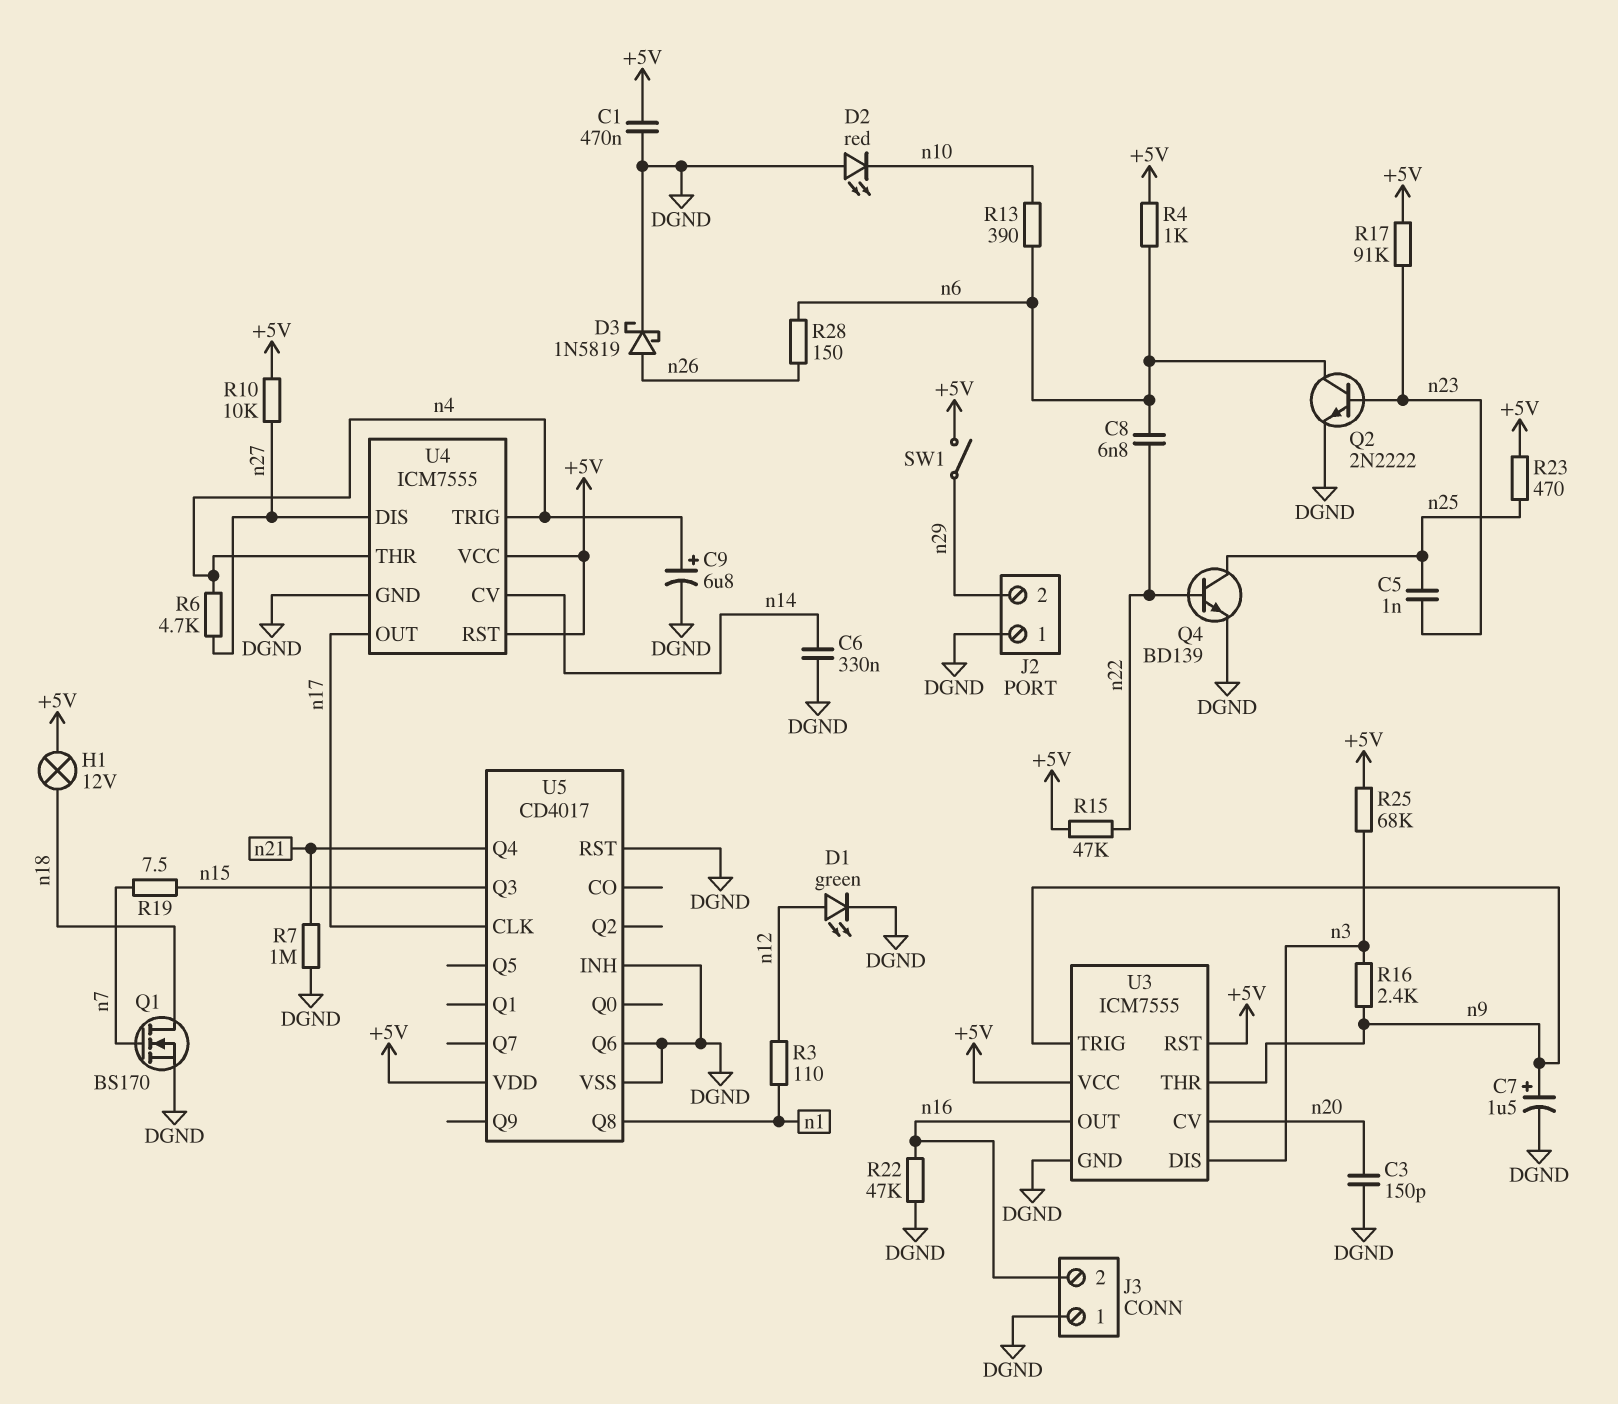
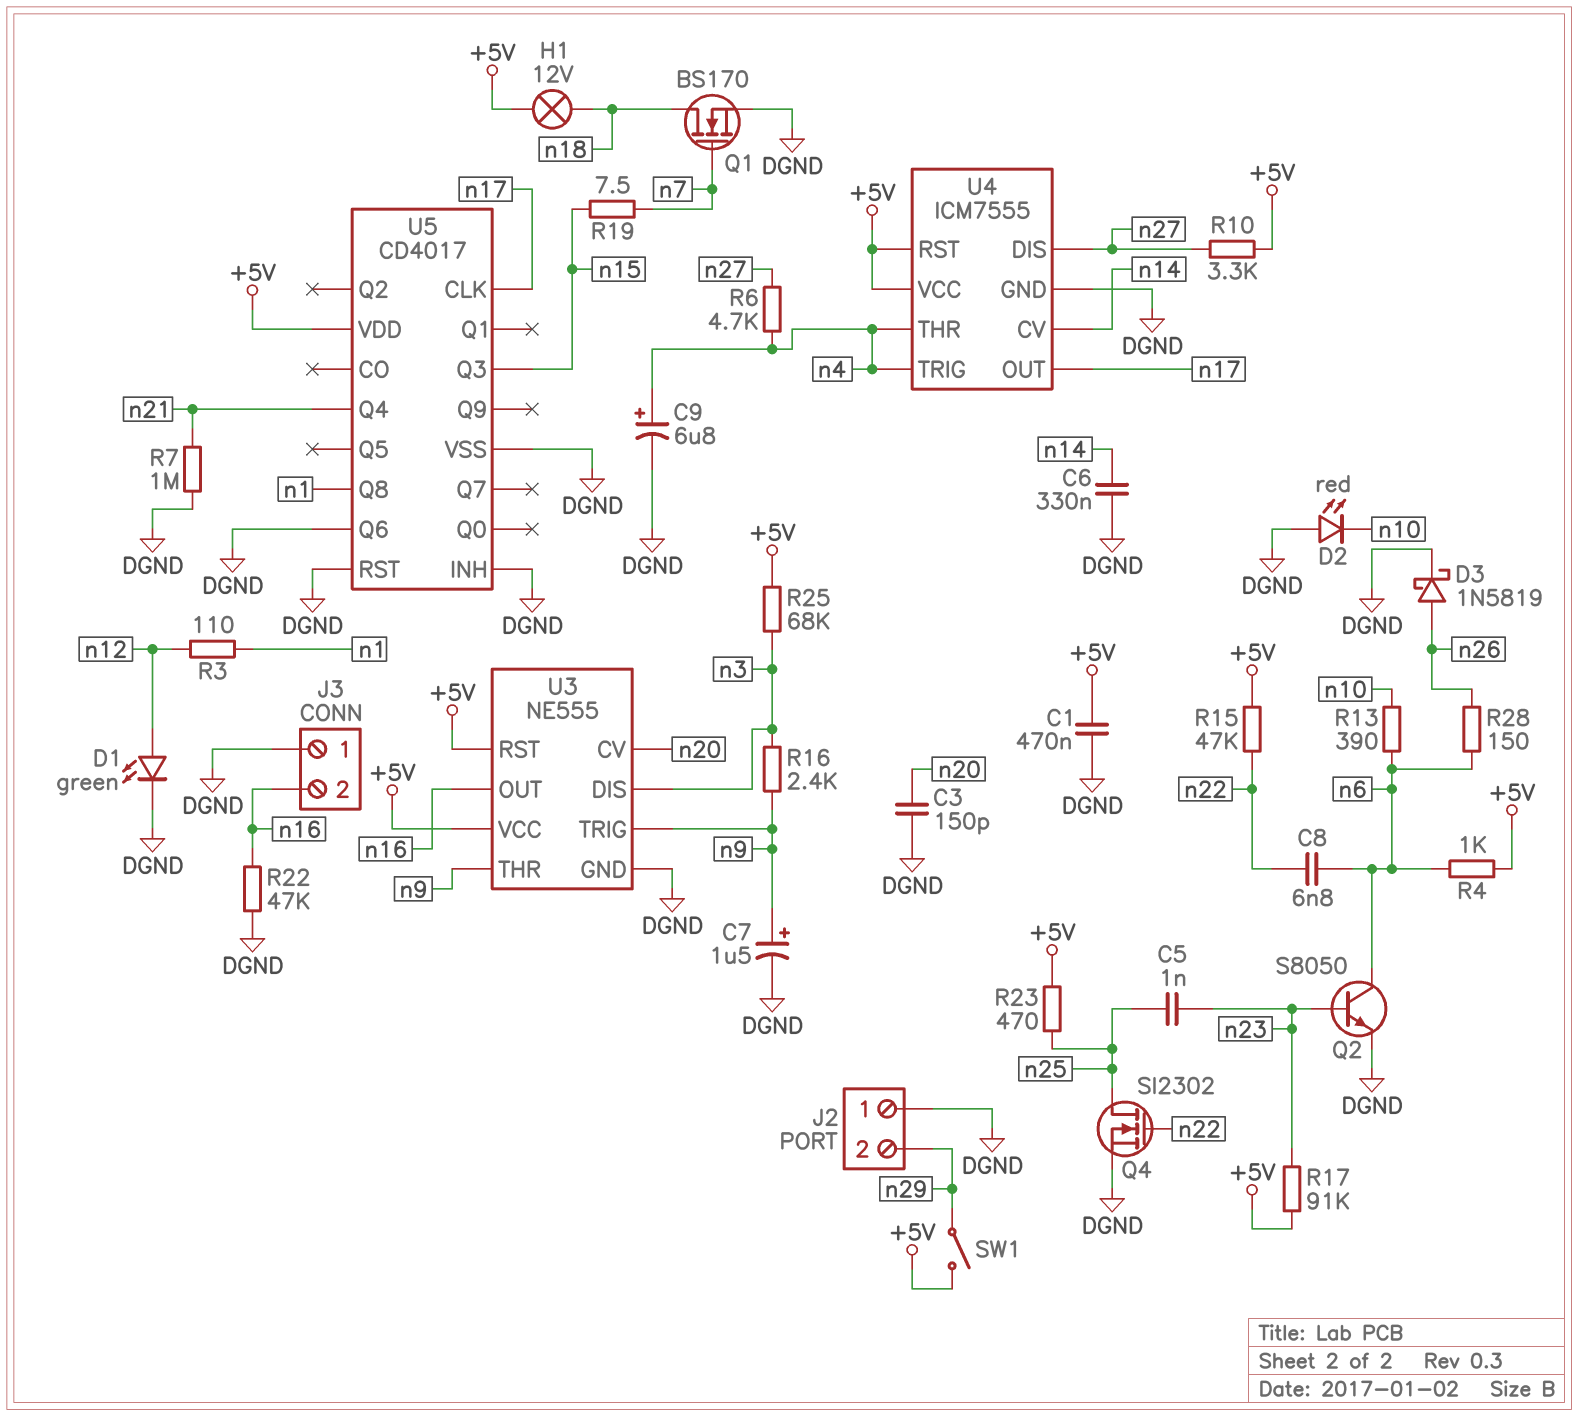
Q2: NPN 2N2222 (B n23, C n6, E DGND) -> NPN S8050 (B n23, C n6, E DGND)
Q4: NPN BD139 (B n22, C n25, E DGND) -> NMOS SI2302 (G n22, D n25, S DGND)
R10: 10k (+5V, n27) -> 3.3k (+5V, n27)
U3: ICM7555 -> NE555

